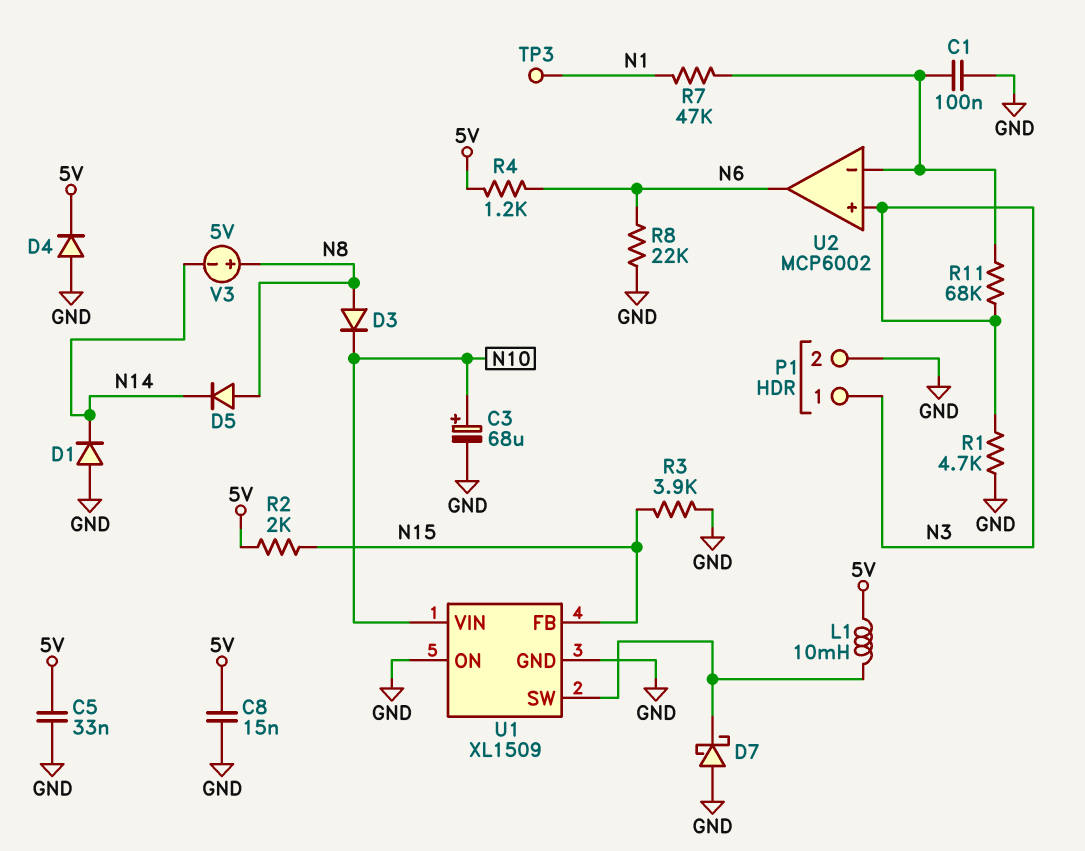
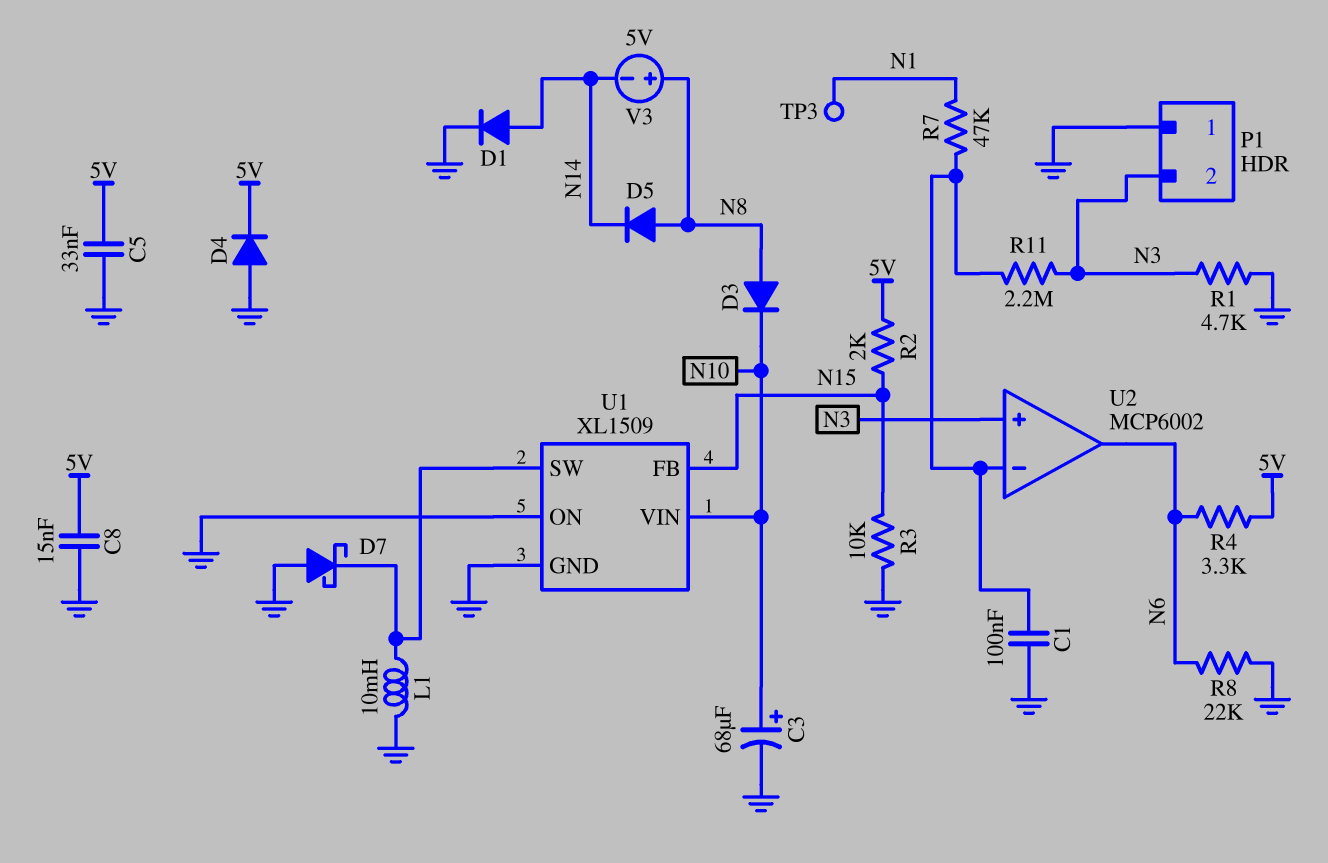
D1: diode (A GND, K N14) -> diode (A N14, K GND)
L1: 10mH (5V, U1/SW) -> 10mH (GND, U1/SW)
P1 pin 1: N3 -> GND
P1 pin 2: GND -> N3
R3: 3.9k (GND, N15) -> 10k (GND, N15)
R4: 1.2k (5V, N6) -> 3.3k (5V, N6)
R11: 68k (N3, U2/in-) -> 2.2M (N3, U2/in-)

